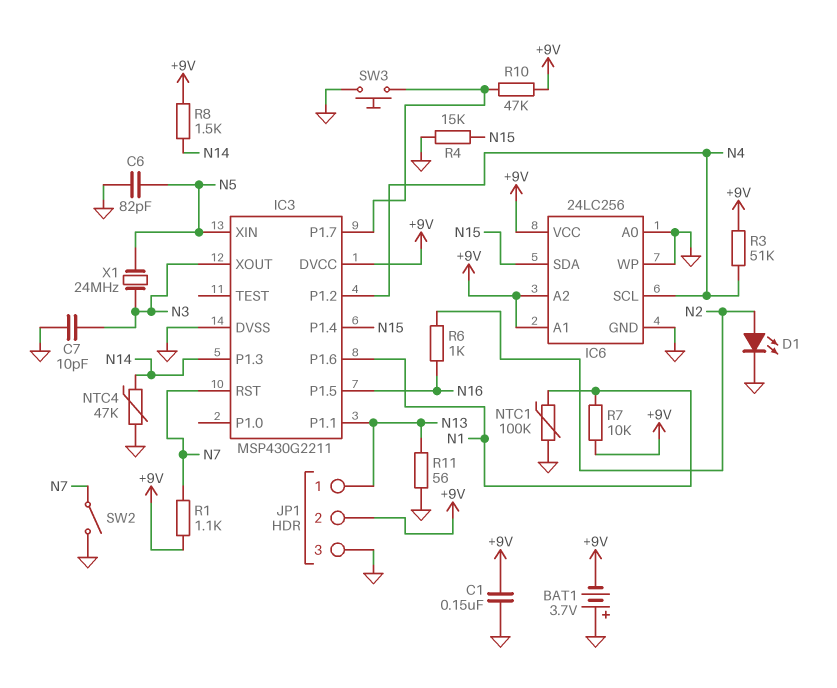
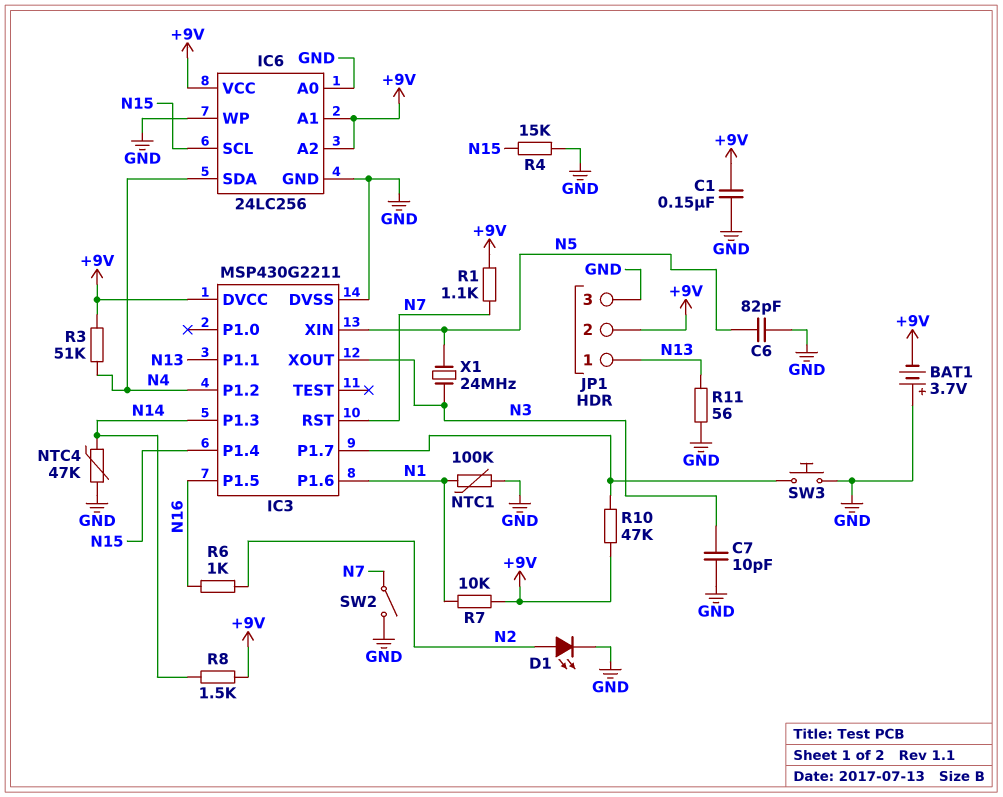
IC6 pin SCL: N4 -> N15
IC6 pin SDA: N15 -> N4

